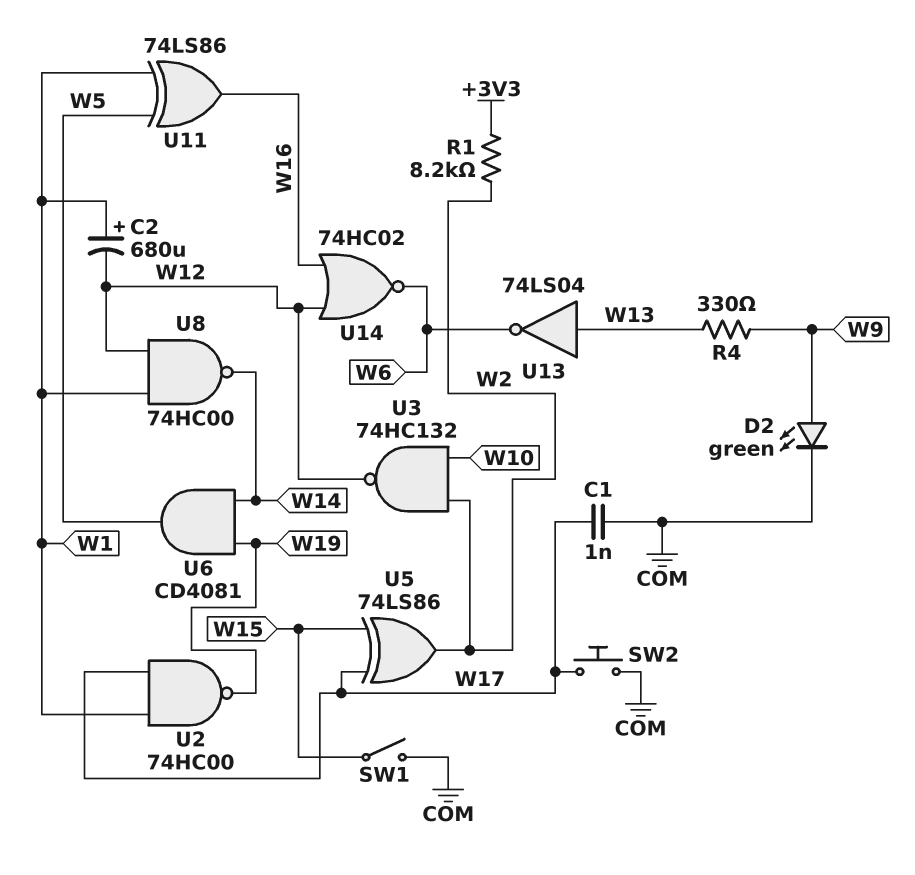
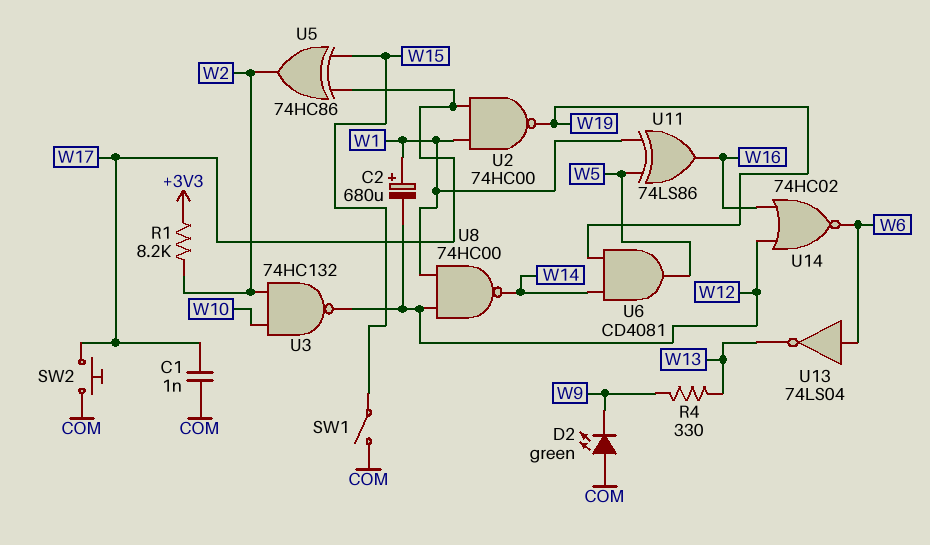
D2: LED green (A W9, K COM) -> LED green (A COM, K W9)
U5: XOR 74LS86 (in W15, in W17, out W2) -> XOR 74HC86 (in W15, in W17, out W2)
U13: NOT 74LS04 (in W13, out W6) -> NOT 74LS04 (in W6, out W13)

